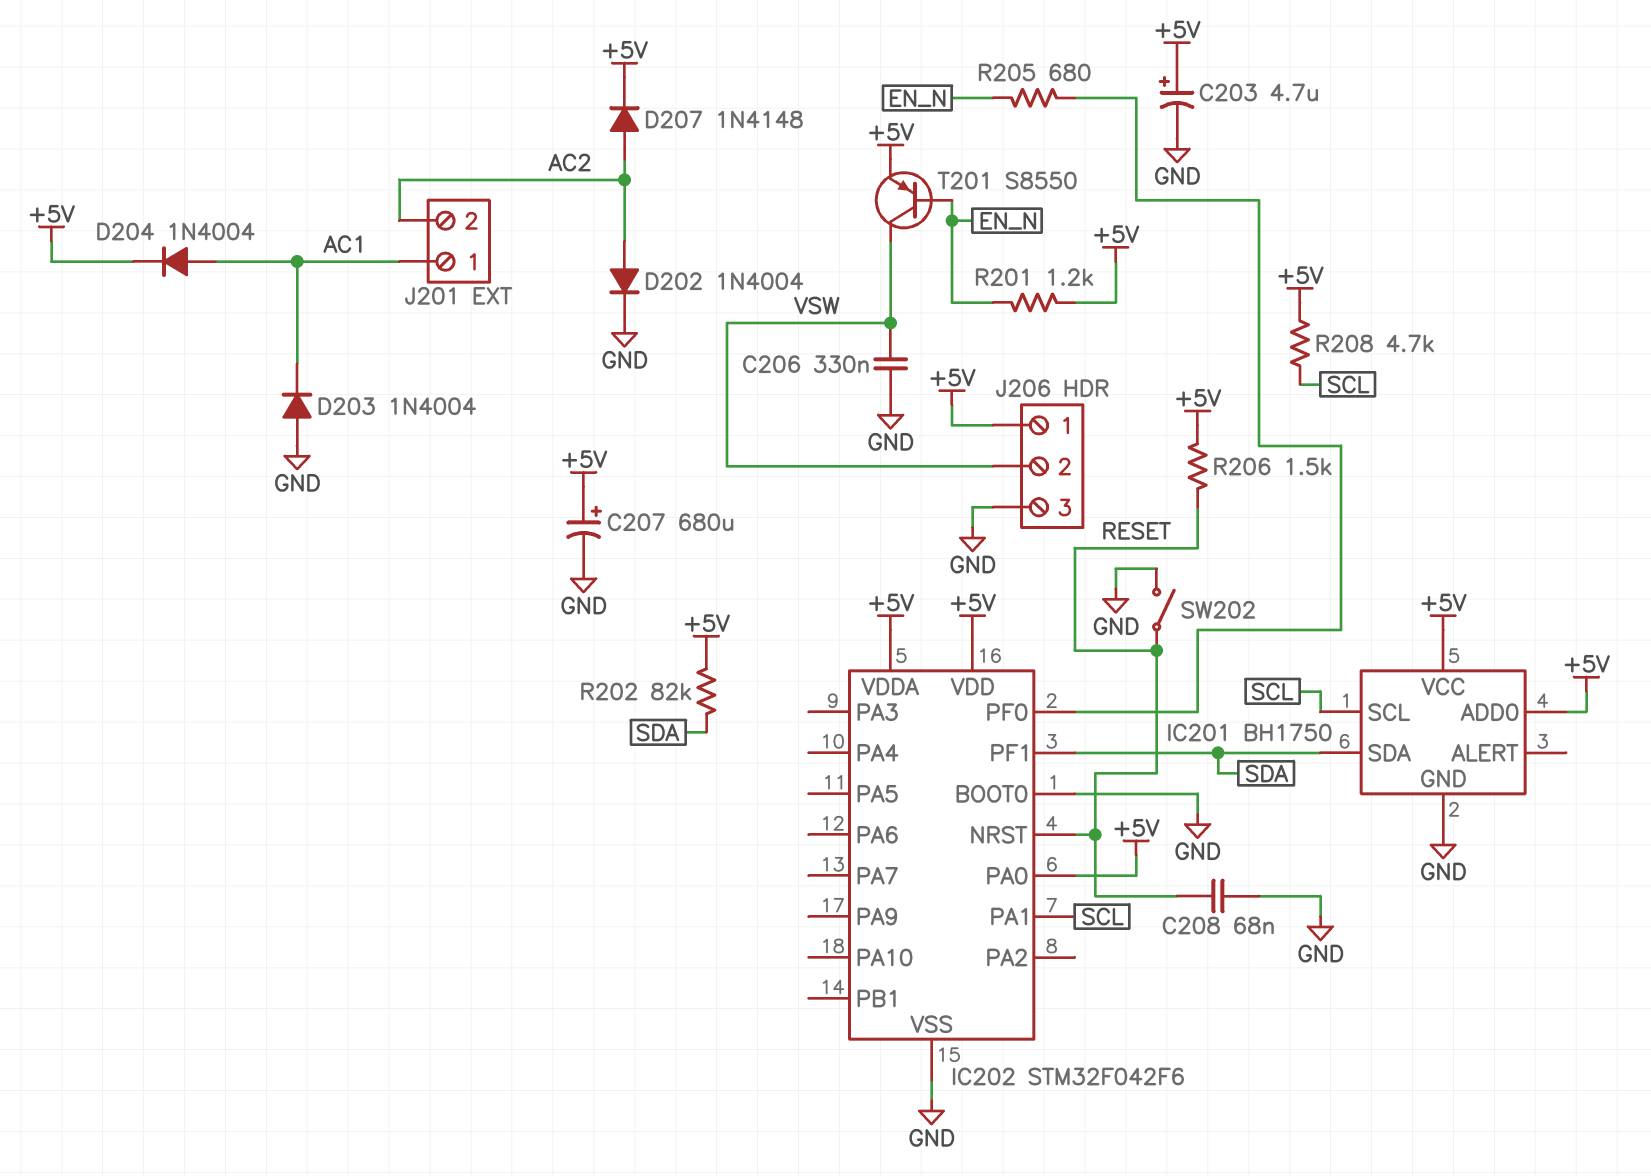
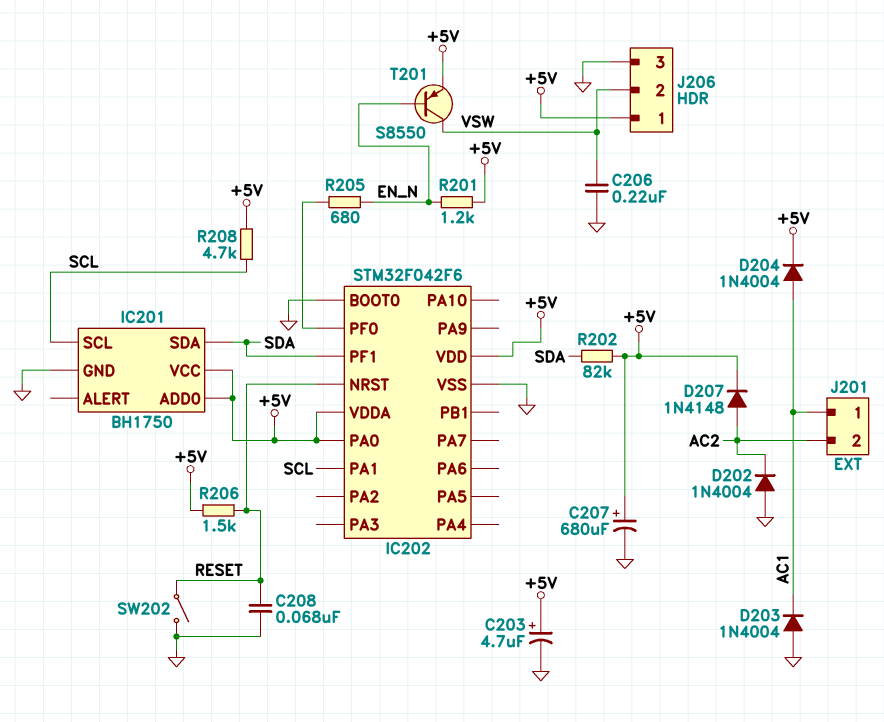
C206: 330nF (GND, VSW) -> 220nF (GND, VSW)
D202: diode 1N4004 (A AC2, K GND) -> diode 1N4004 (A GND, K AC2)

